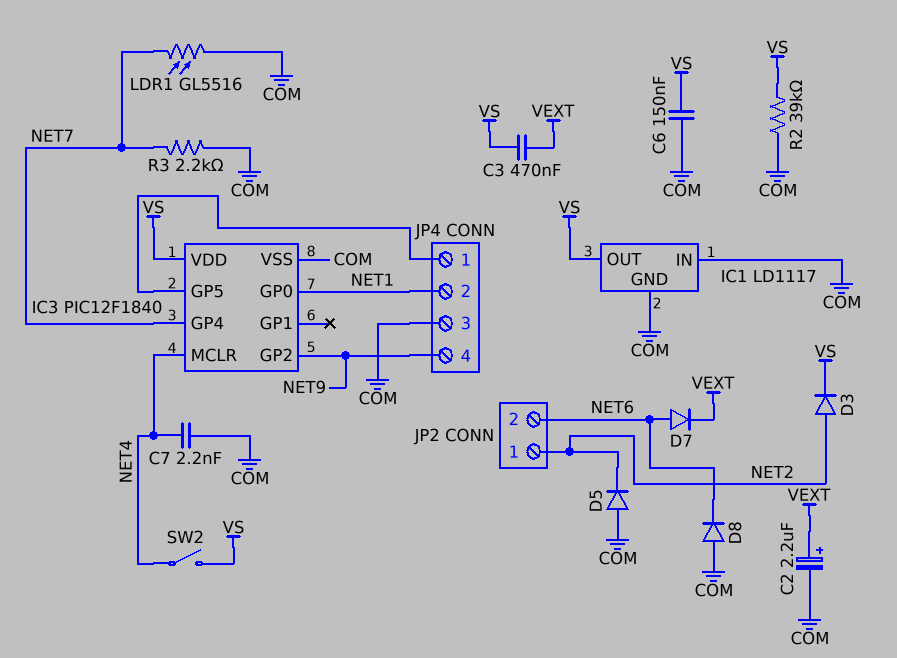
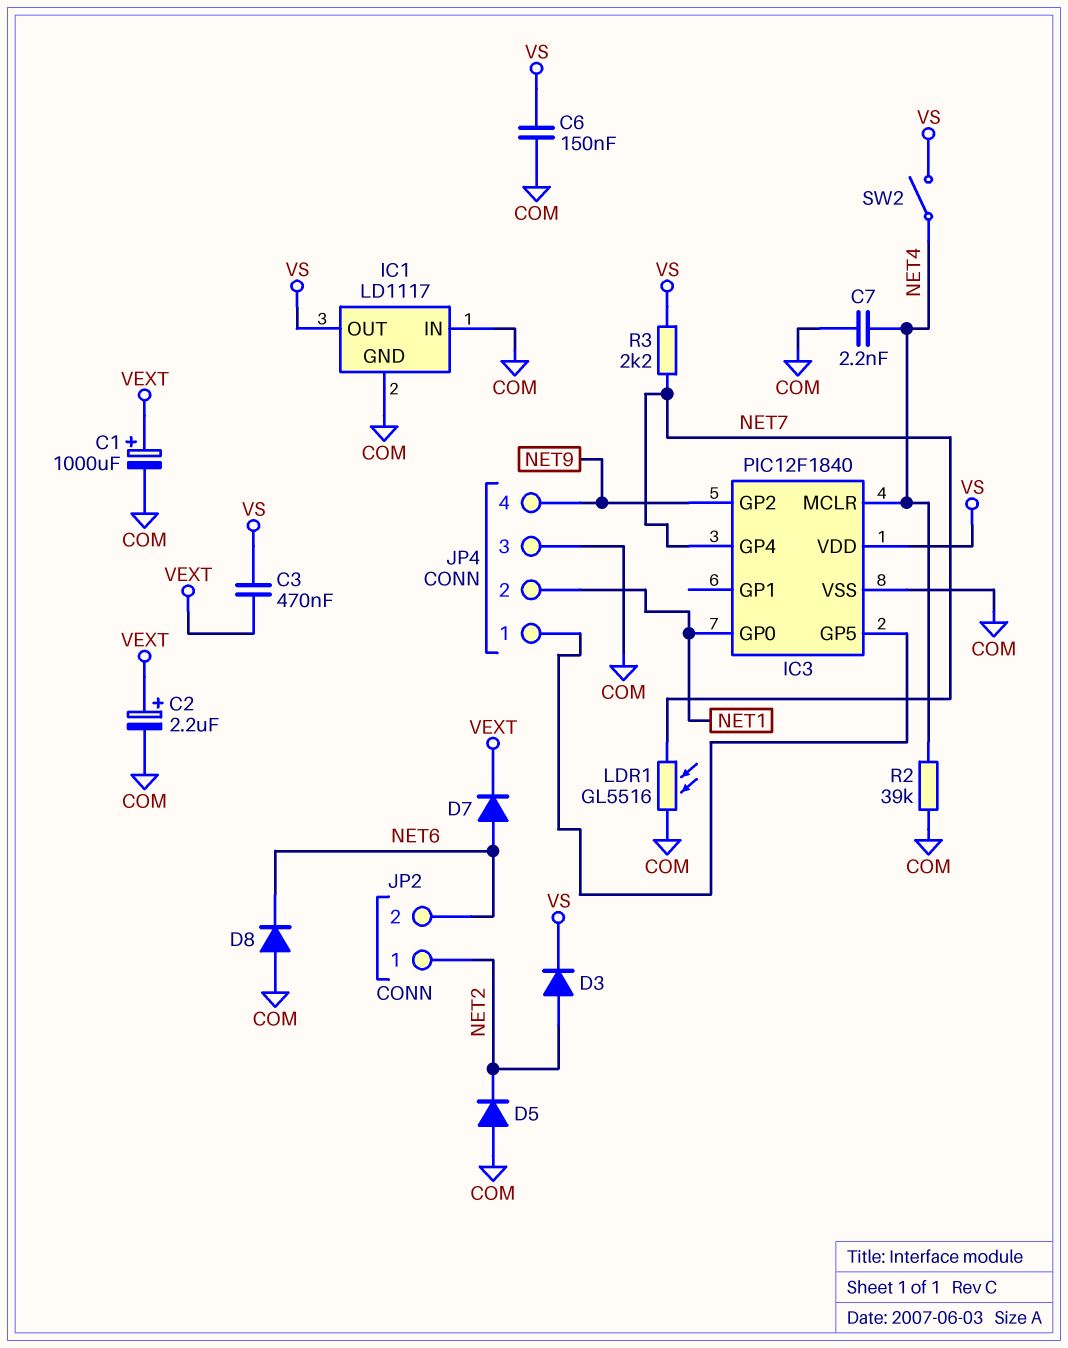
C1: none -> 1000uF (plus VEXT, minus COM)
R2: 39k (COM, VS) -> 39k (COM, NET4)
R3: 2.2k (COM, NET7) -> 2.2k (NET7, VS)

